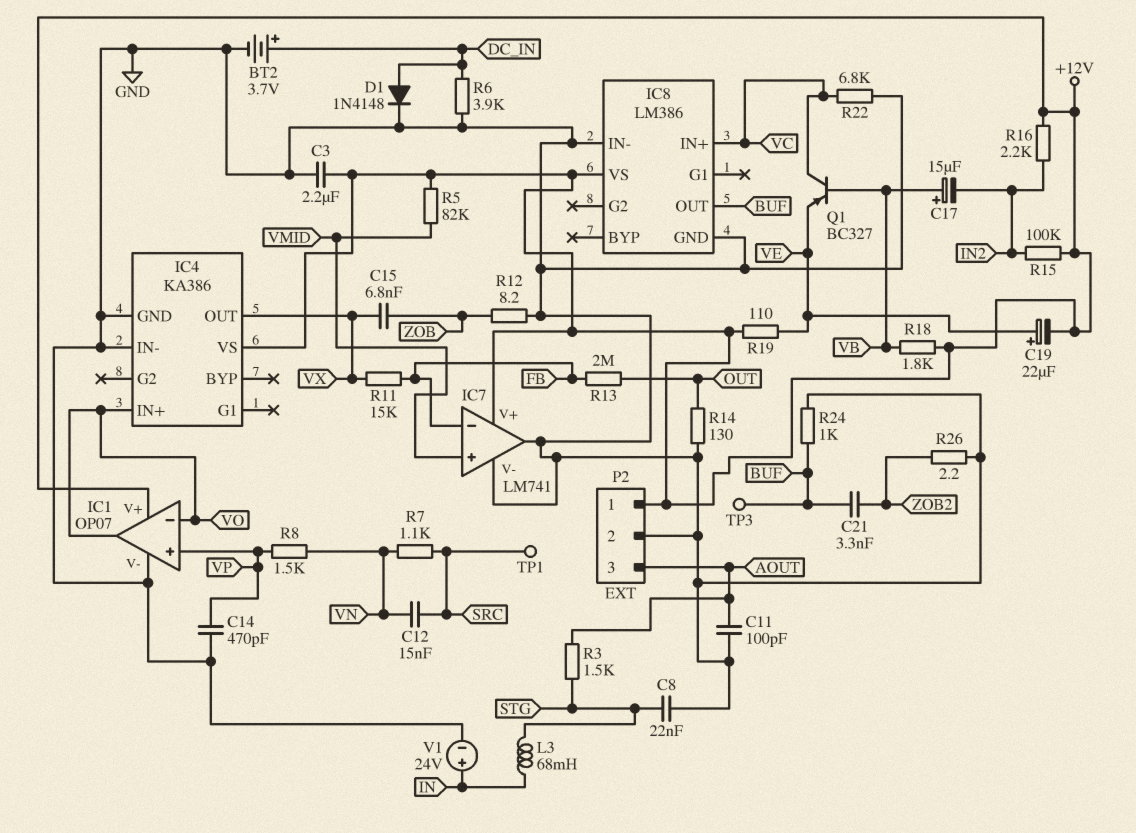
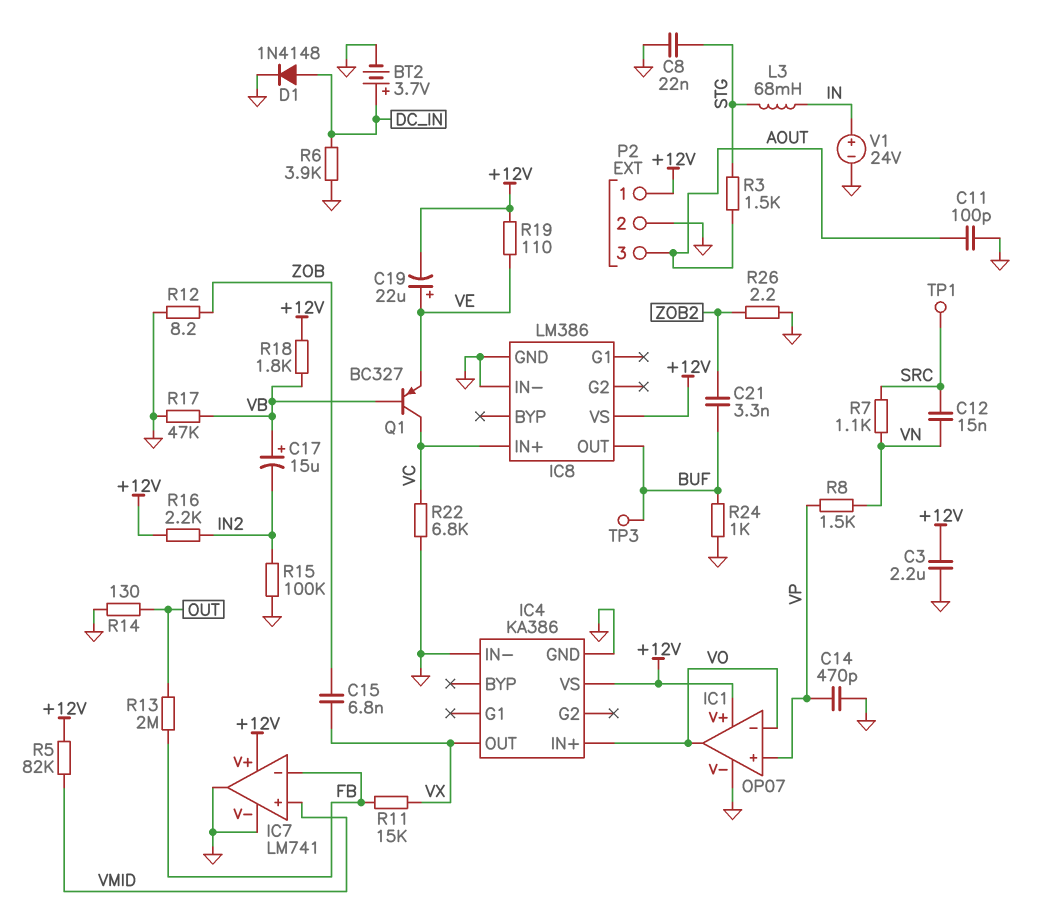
R15: 100k (+12V, IN2) -> 100k (GND, IN2)
R17: none -> 47k (GND, VB)

